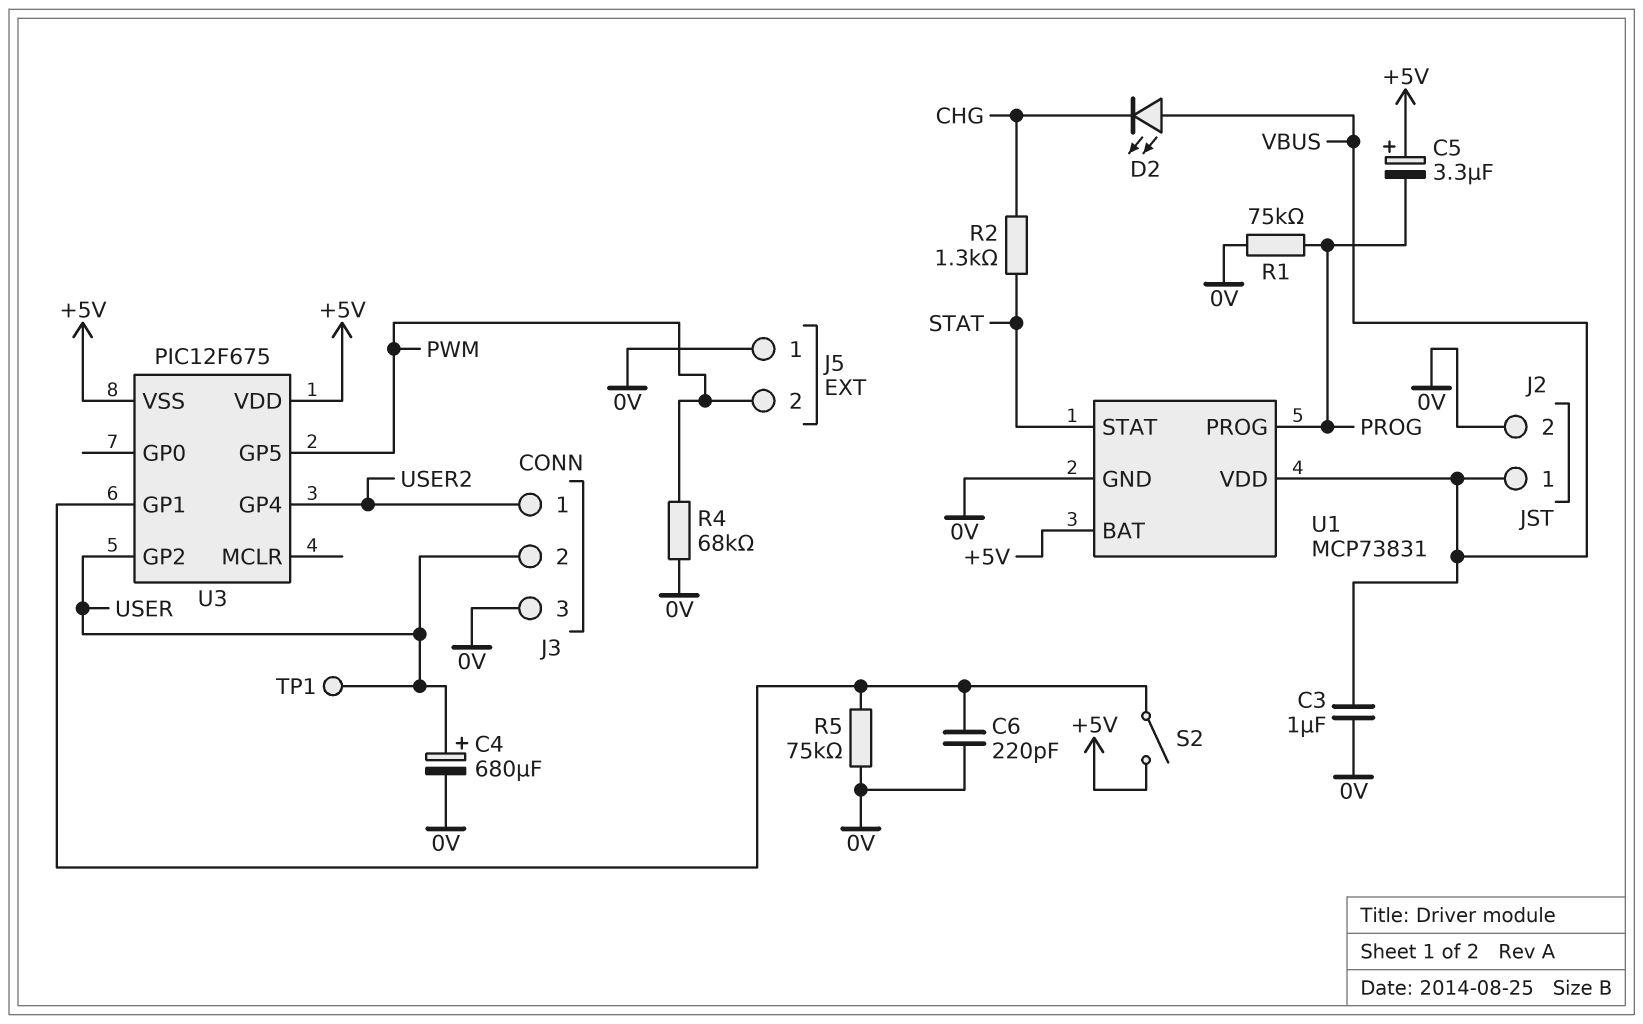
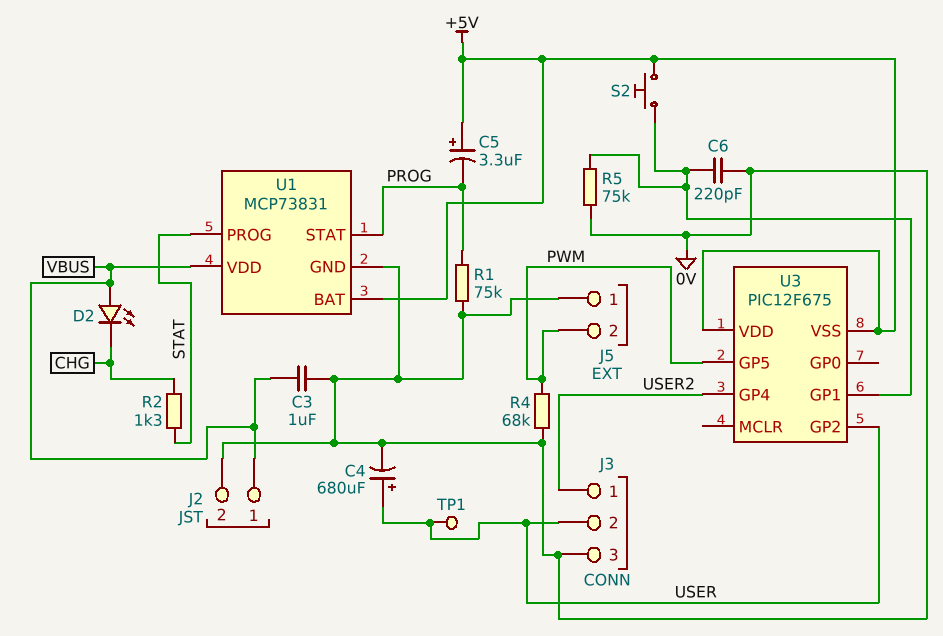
S2: switch (+5V, U3/GP1) -> button (+5V, U3/GP1)
U1 pin PROG: PROG -> STAT
U1 pin STAT: STAT -> PROG

